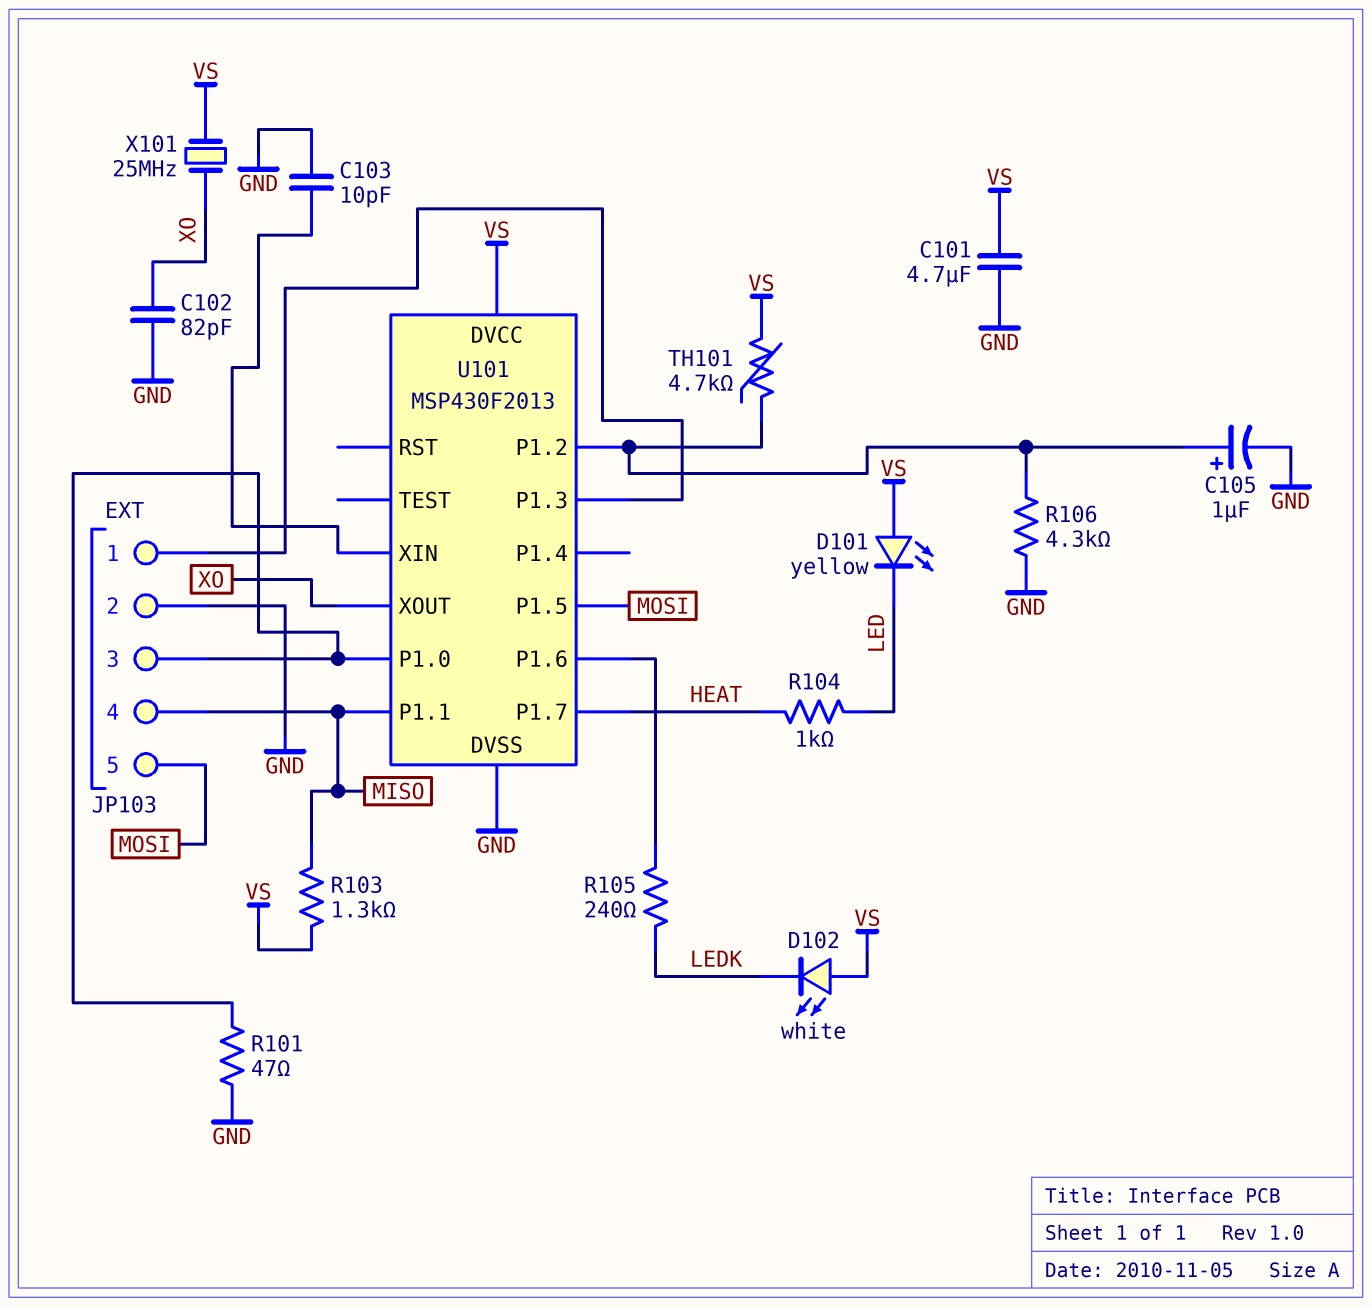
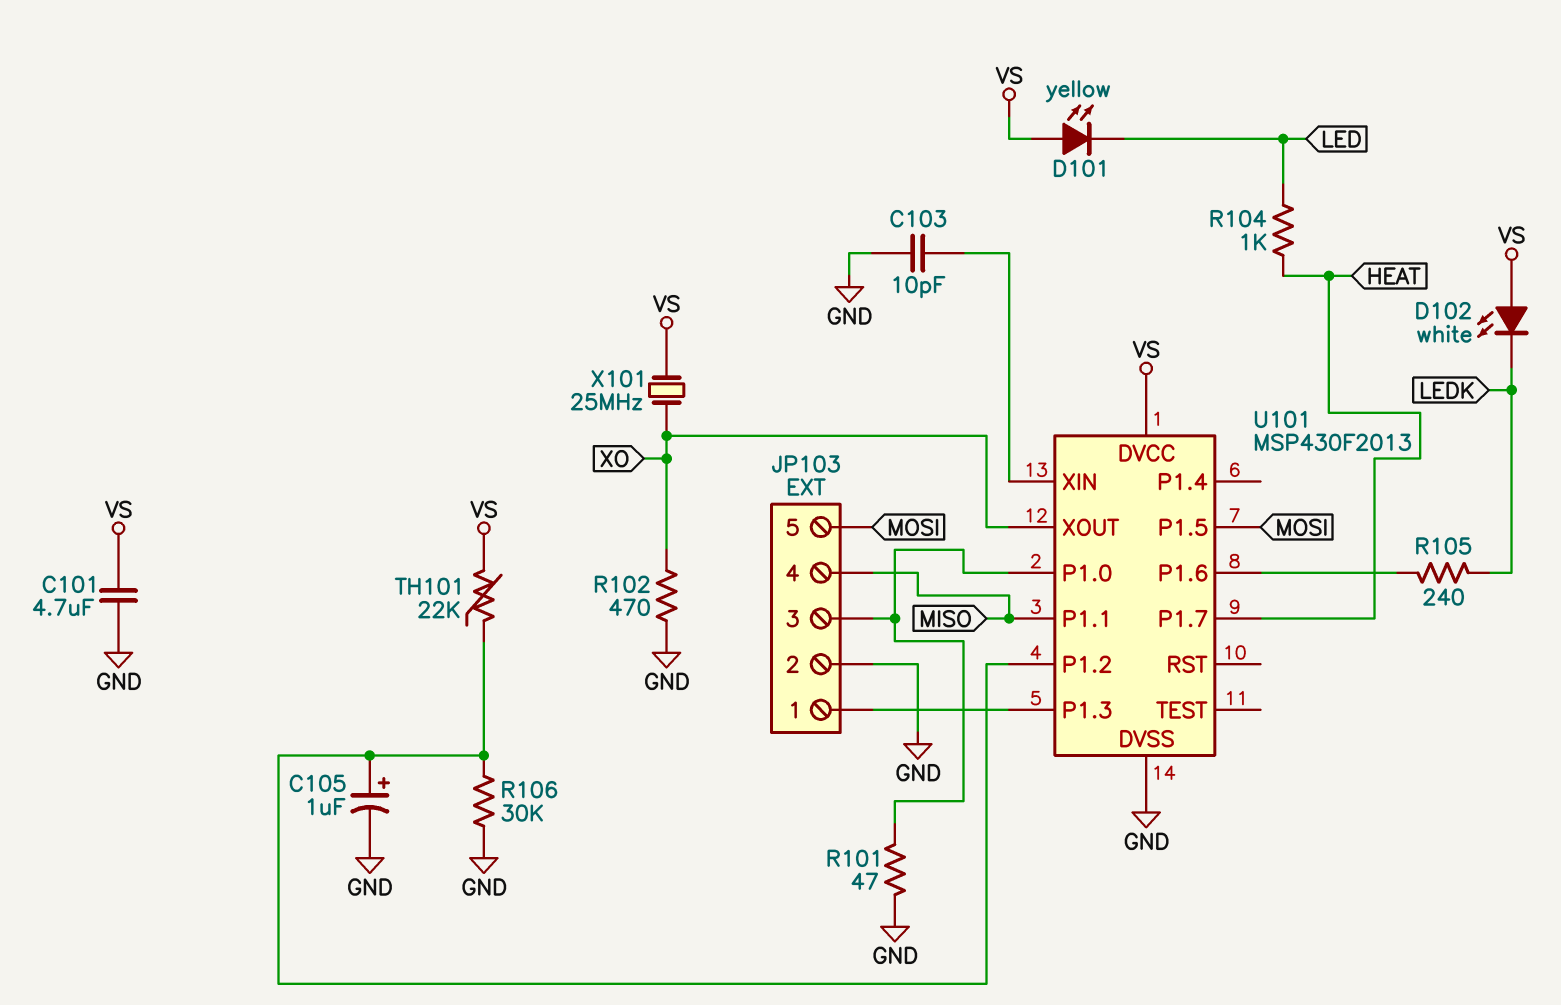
C102: 82pF (GND, XO) -> none
R102: none -> 470 (GND, XO)
R103: 1.3k (MISO, VS) -> none
R106: 4.3k (GND, U101/P1.2) -> 30k (GND, U101/P1.2)
TH101: 4.7k (U101/P1.2, VS) -> 22k (U101/P1.2, VS)

